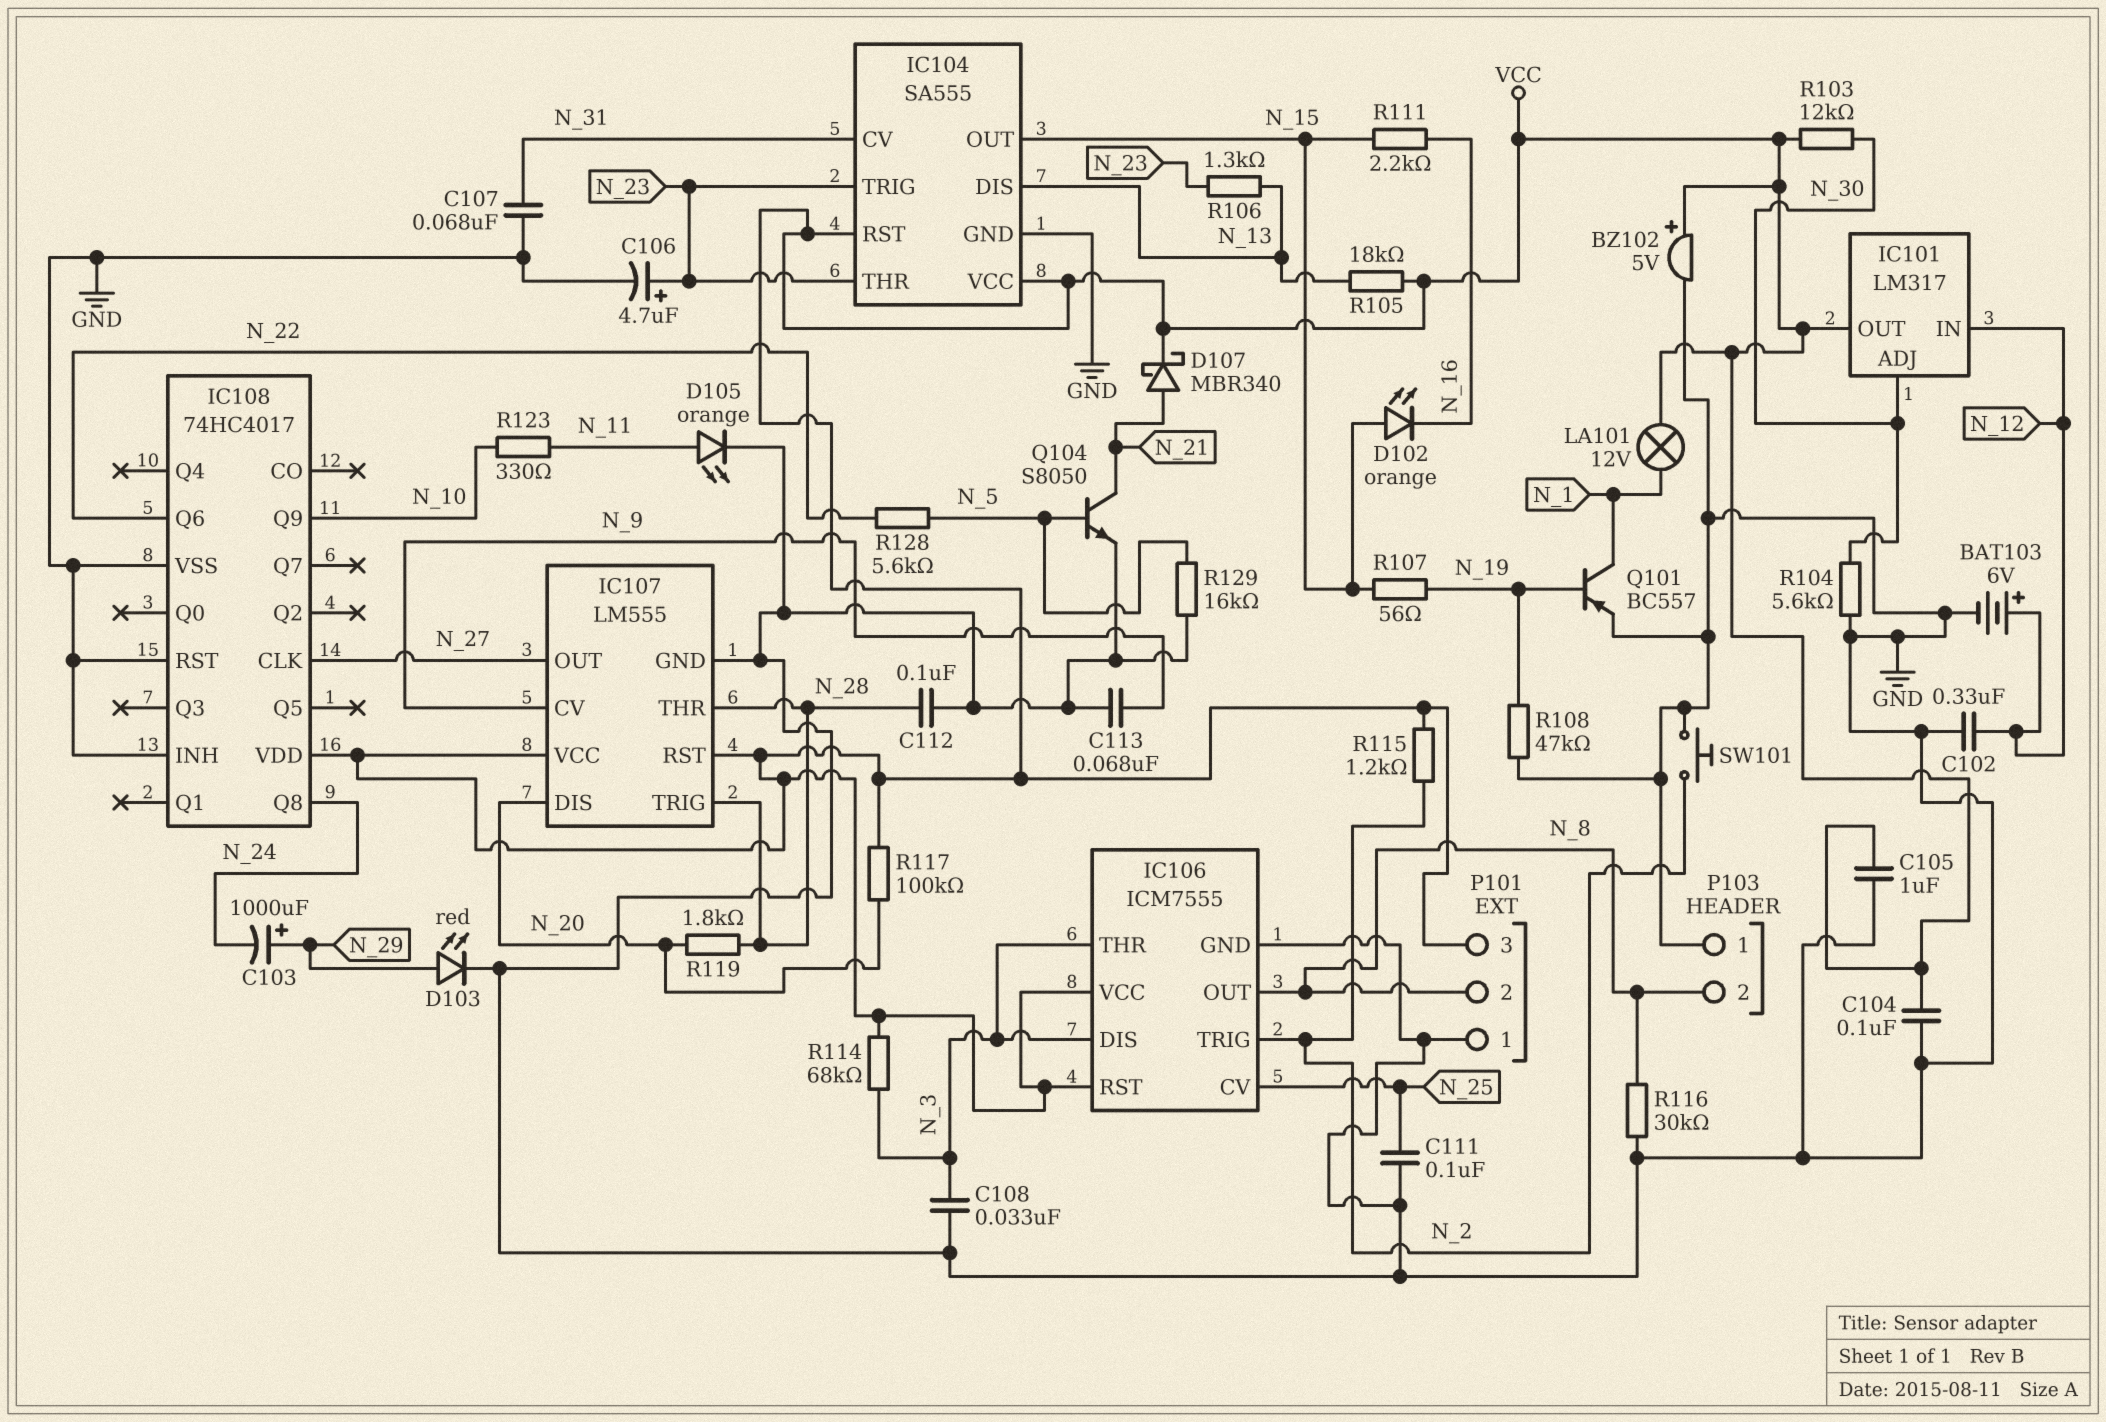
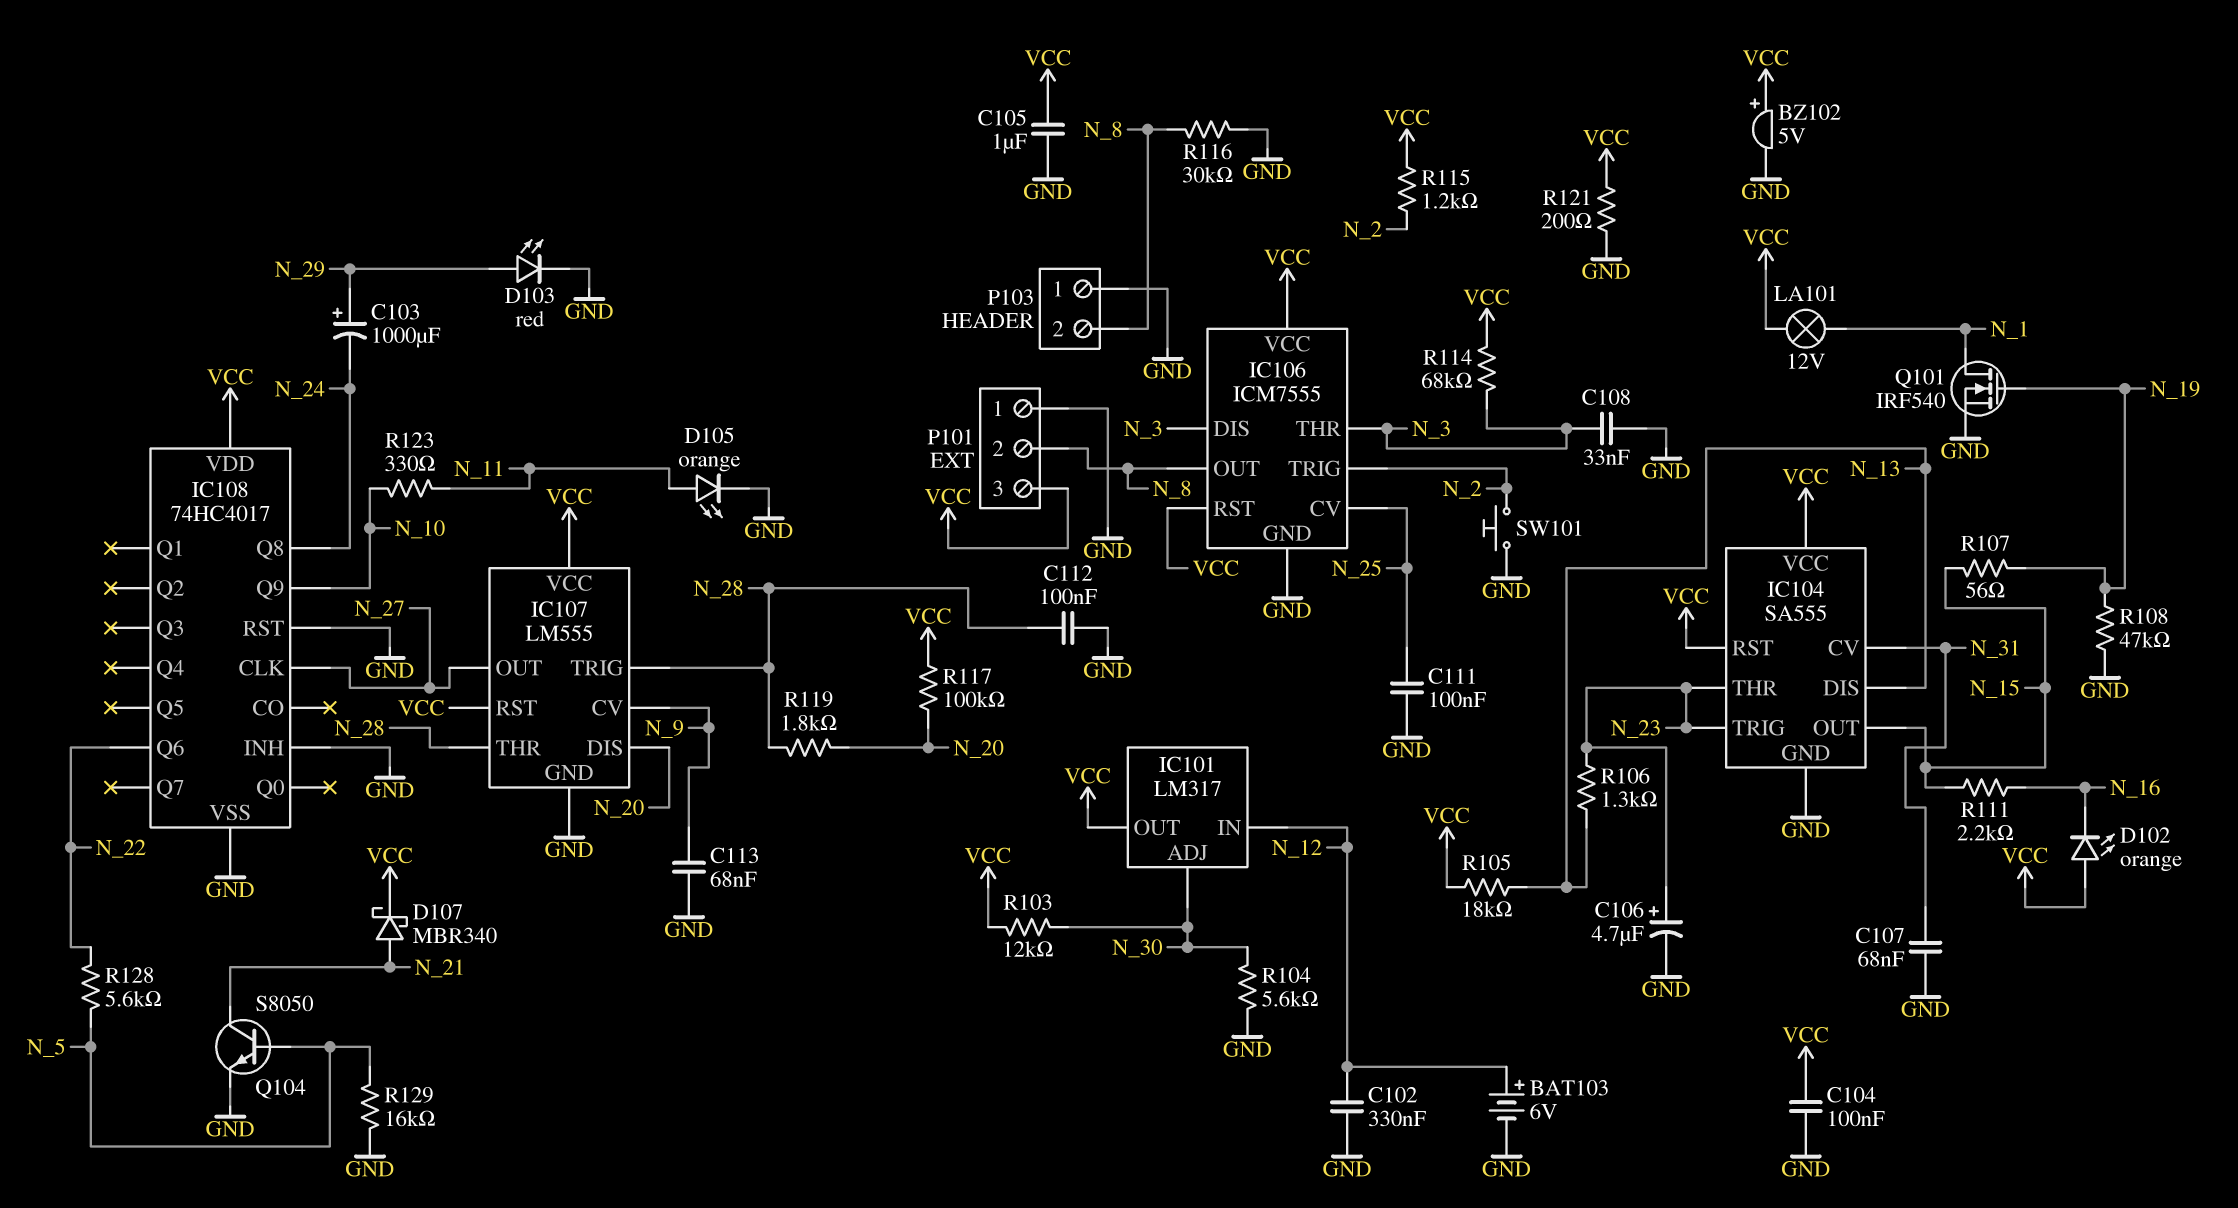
D102: LED orange (A N_15, K N_16) -> LED orange (A VCC, K N_16)
Q101: PNP BC557 (B N_19, C N_1, E GND) -> NMOS IRF540 (G N_19, D N_1, S GND)
R121: none -> 200 (GND, VCC)

